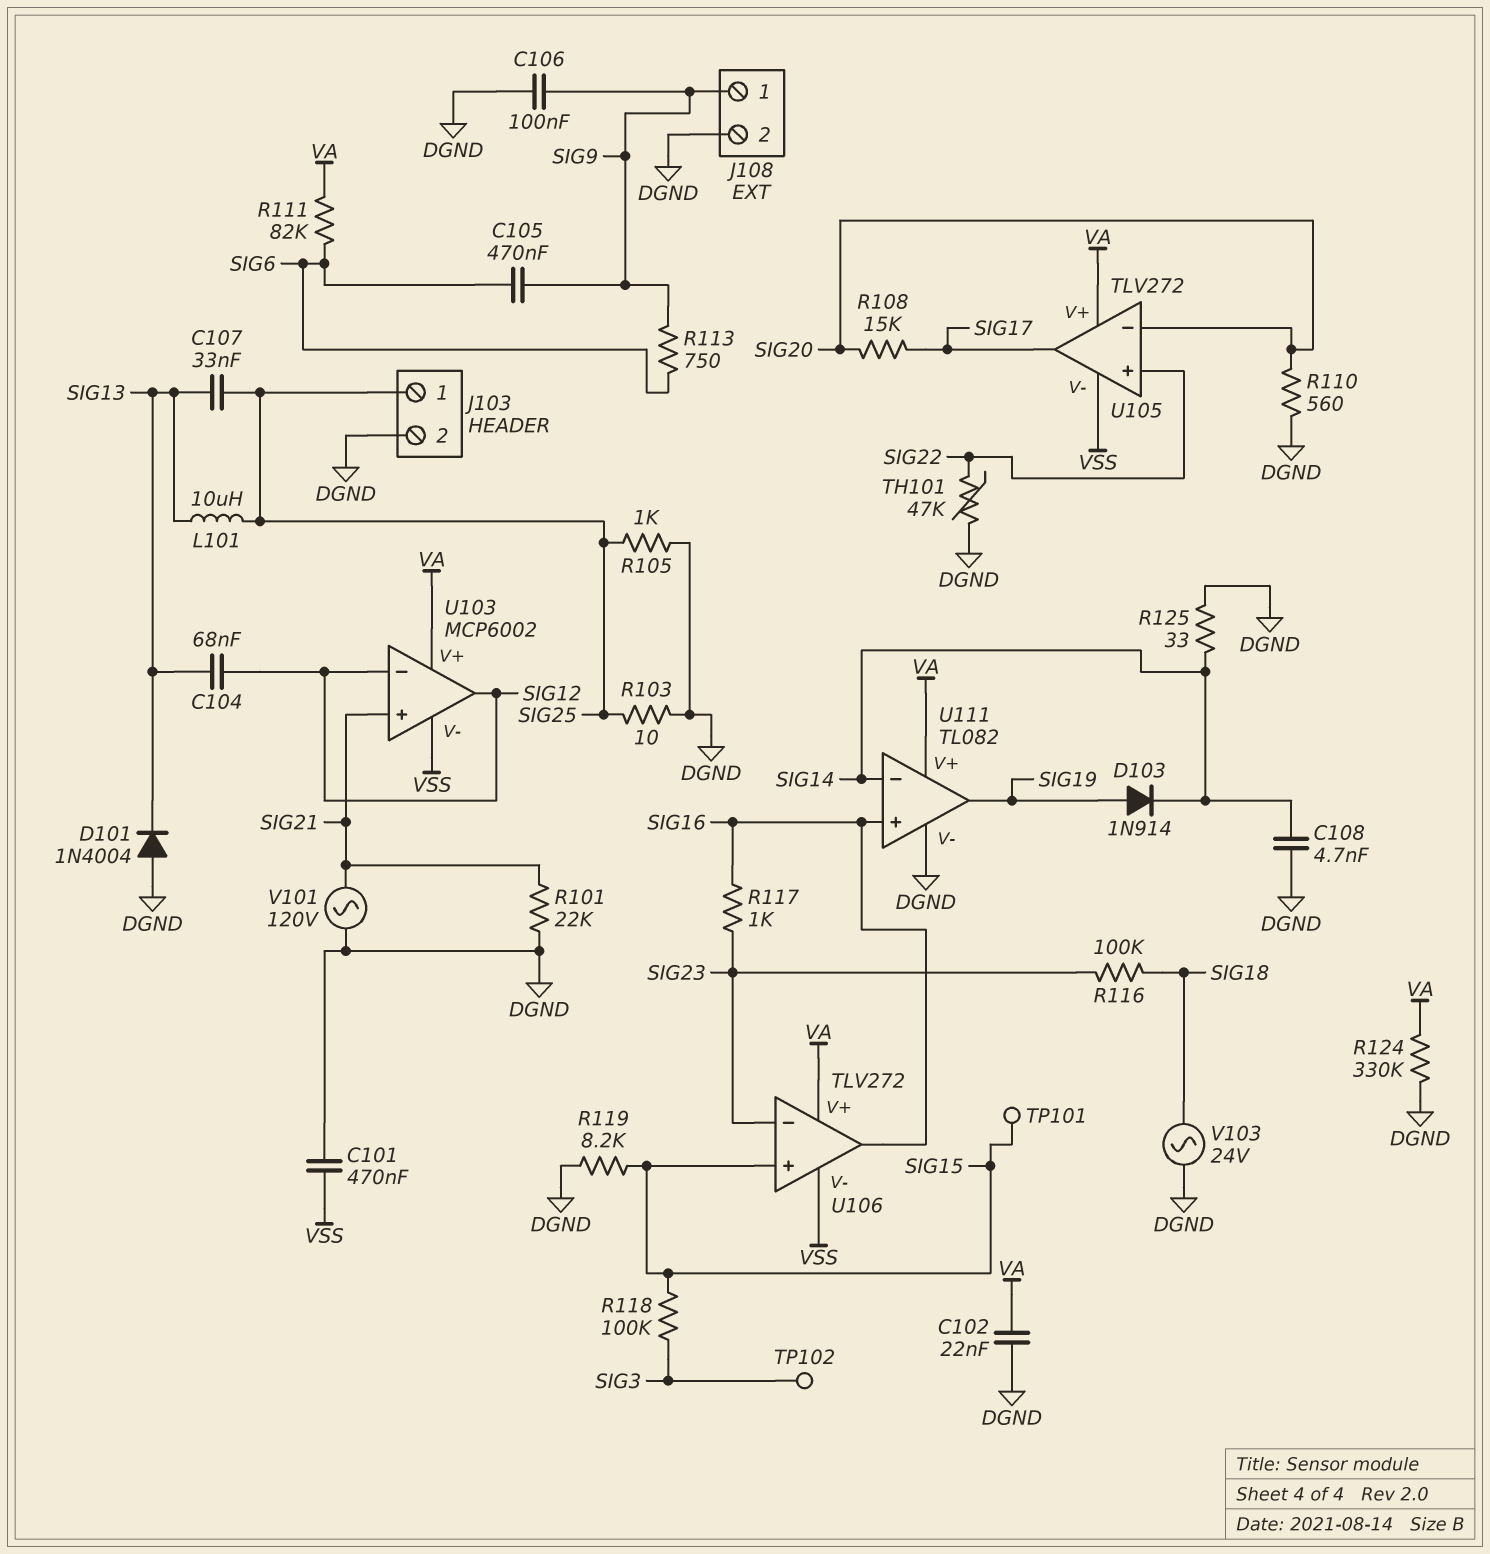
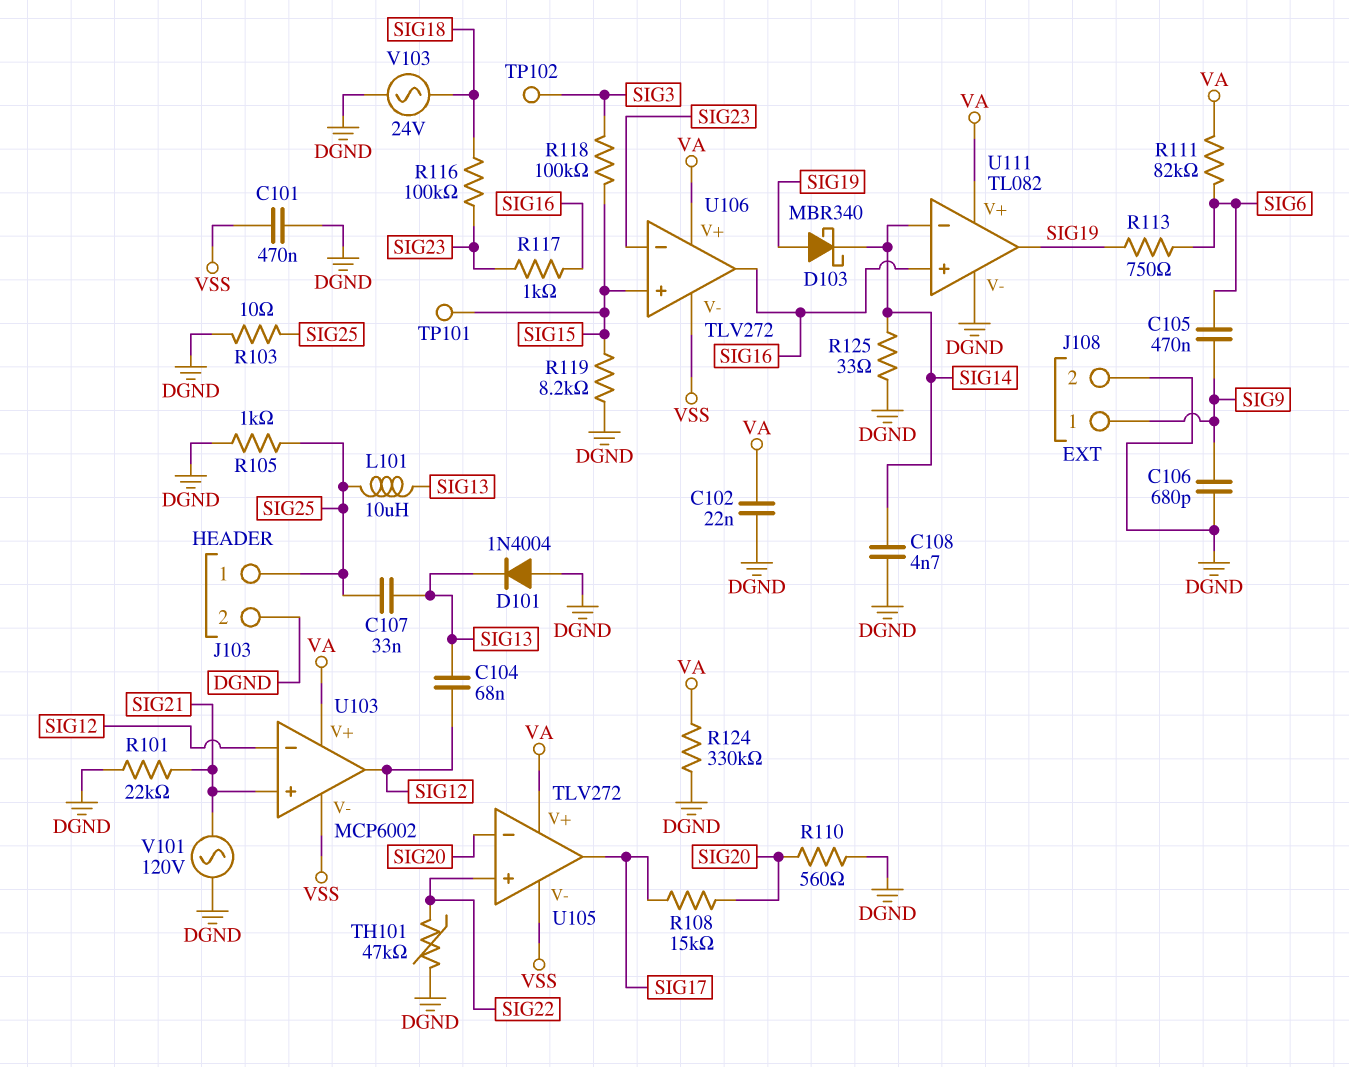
C106: 100nF (DGND, SIG9) -> 680pF (DGND, SIG9)
D103: diode 1N914 (A SIG19, K SIG14) -> schottky MBR340 (A SIG19, K SIG14)
R113: 750 (SIG6, SIG9) -> 750 (SIG6, SIG19)

